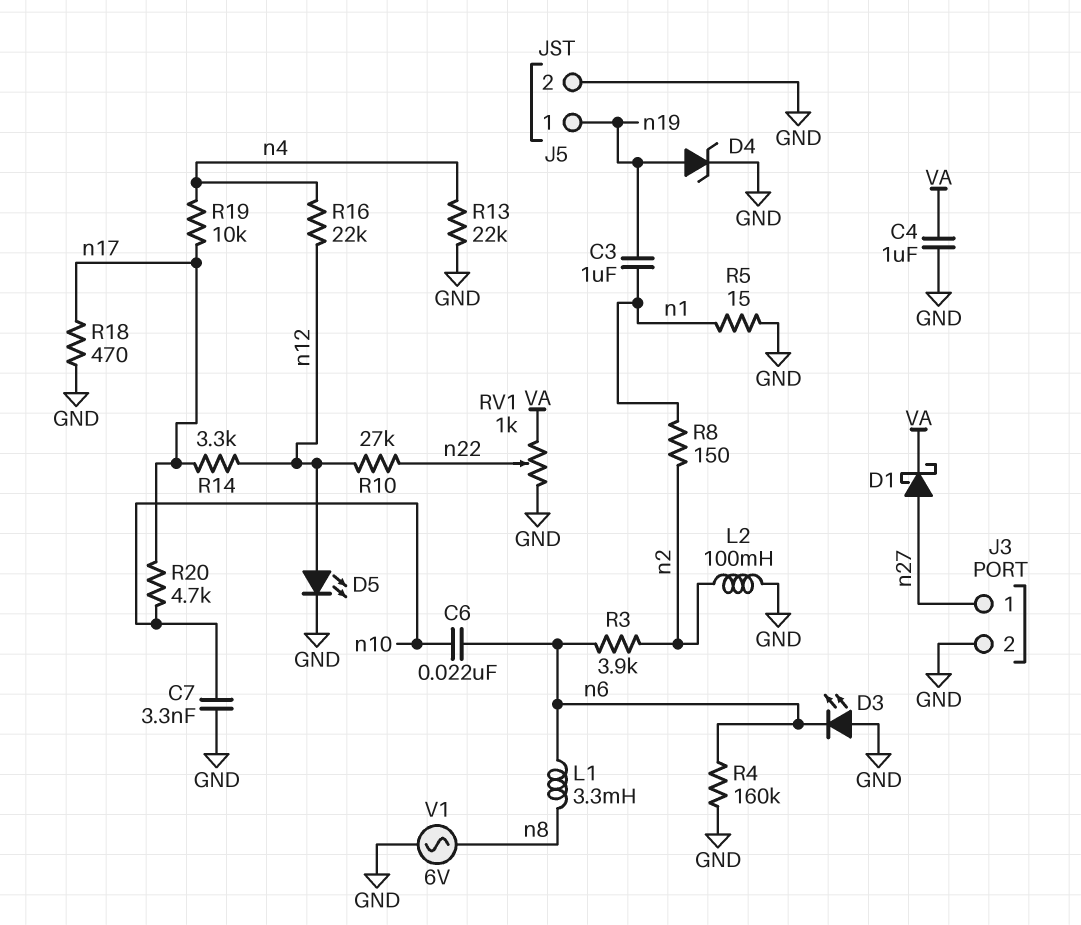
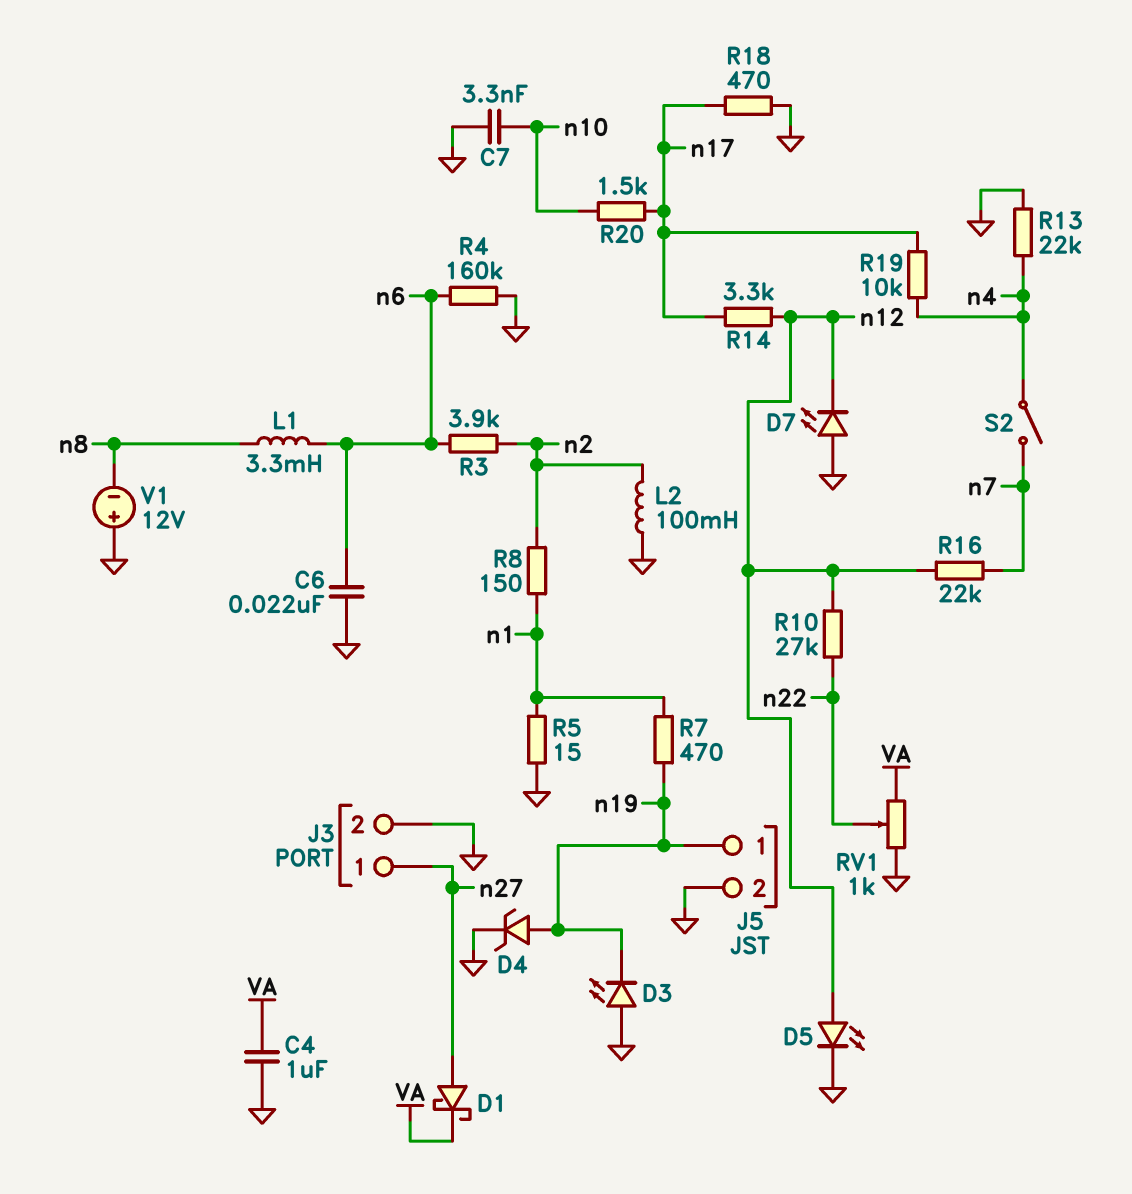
C3: 1uF (n1, n19) -> none
C6: 22nF (n6, n10) -> 22nF (GND, n6)
D3: LED (A GND, K n6) -> LED (A GND, K n19)
D7: none -> LED (A GND, K n12)
R7: none -> 470 (n1, n19)
R16: 22k (n4, n12) -> 22k (n7, n12)
R20: 4.7k (n10, n17) -> 1.5k (n10, n17)
S2: none -> switch (n4, n7)
V1: AC 6V (GND, n8) -> 12V (plus GND, minus n8)

